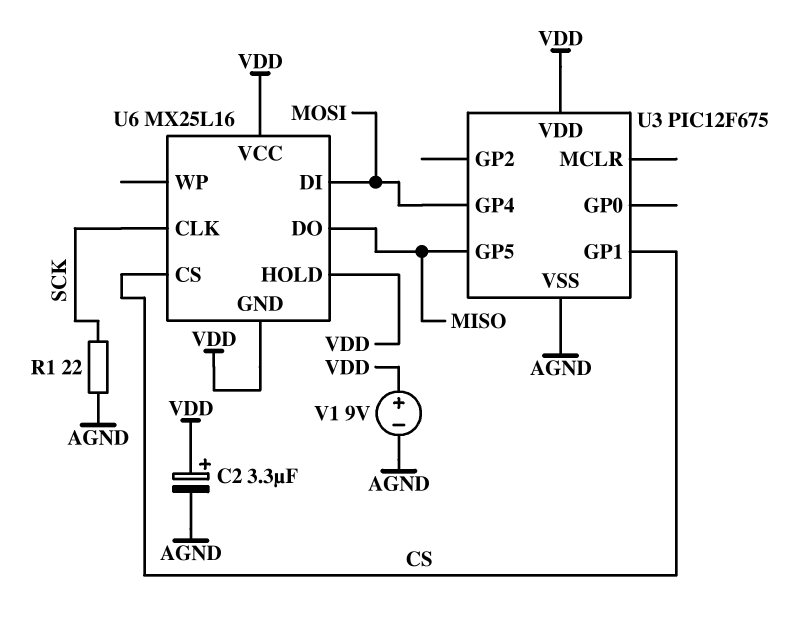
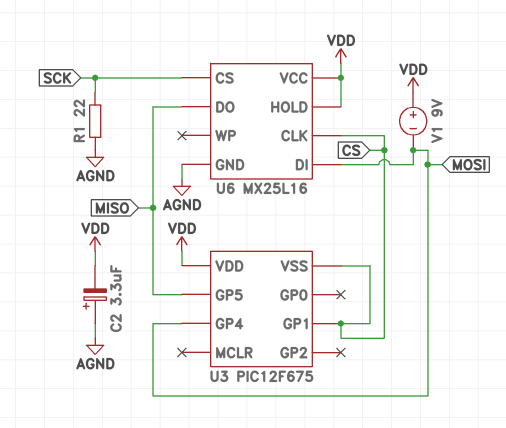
C2: 3.3uF (plus VDD, minus AGND) -> 3.3uF (plus AGND, minus VDD)
U3 pin VSS: AGND -> CS
U6 pin CLK: SCK -> CS
U6 pin CS: CS -> SCK
U6 pin GND: VDD -> AGND
V1: 9V (plus VDD, minus AGND) -> 9V (plus VDD, minus MOSI)

